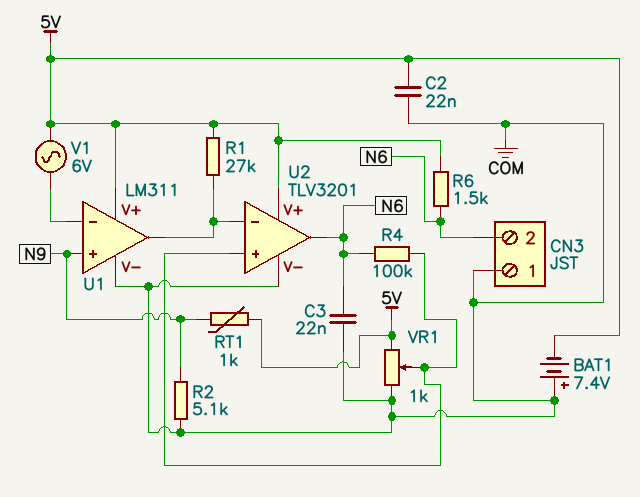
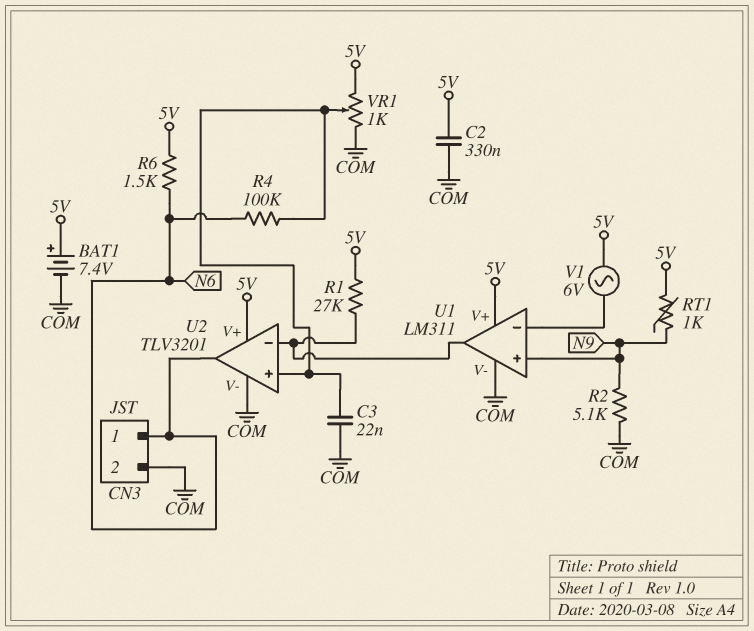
BAT1: 7.4V (plus COM, minus 5V) -> 7.4V (plus 5V, minus COM)
C2: 22nF (5V, COM) -> 330nF (5V, COM)
C3: 22nF (COM, N6) -> 22nF (COM, U2/in+)
CN3 pin 1: COM -> N6
CN3 pin 2: N6 -> COM

